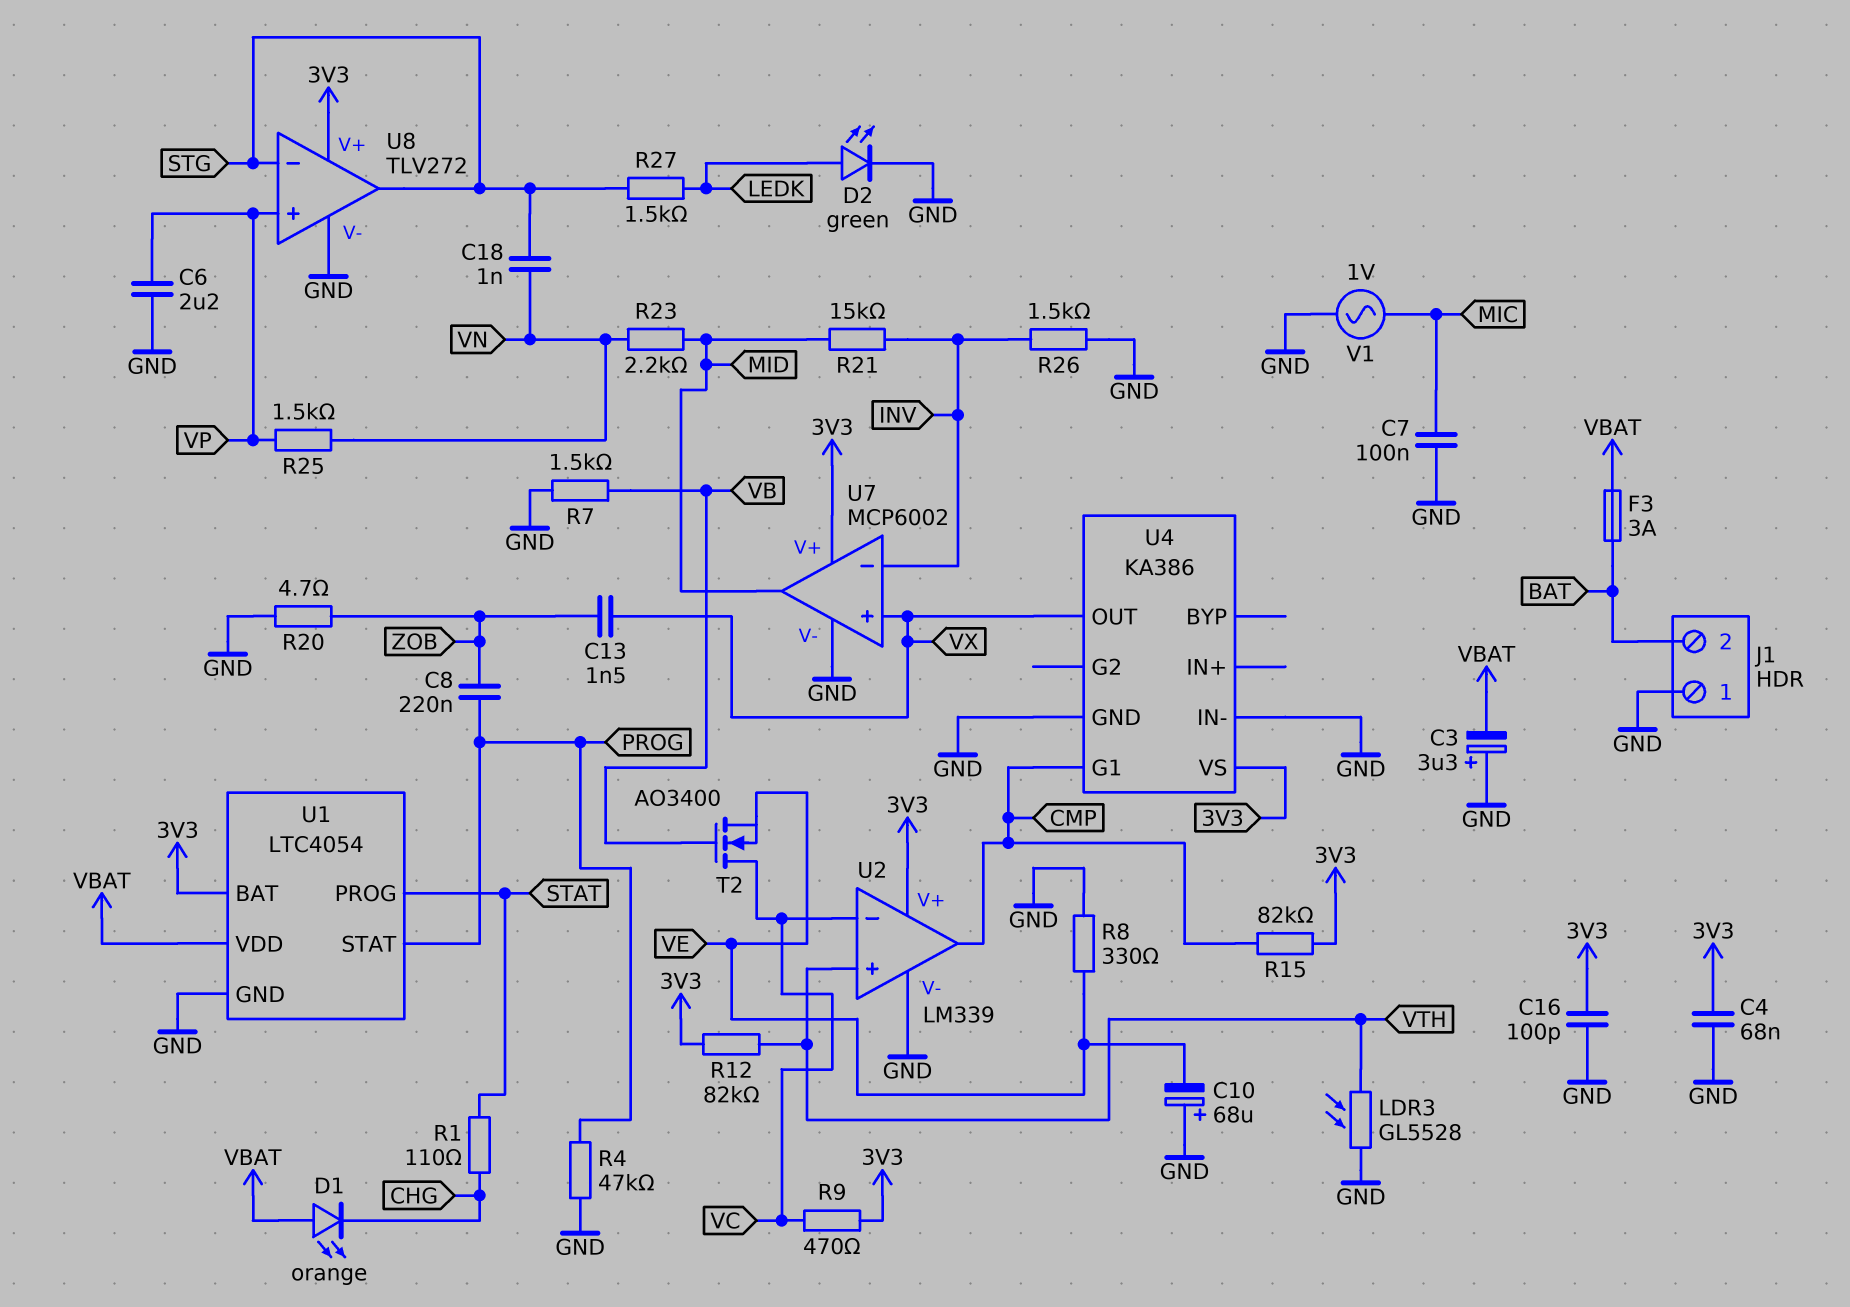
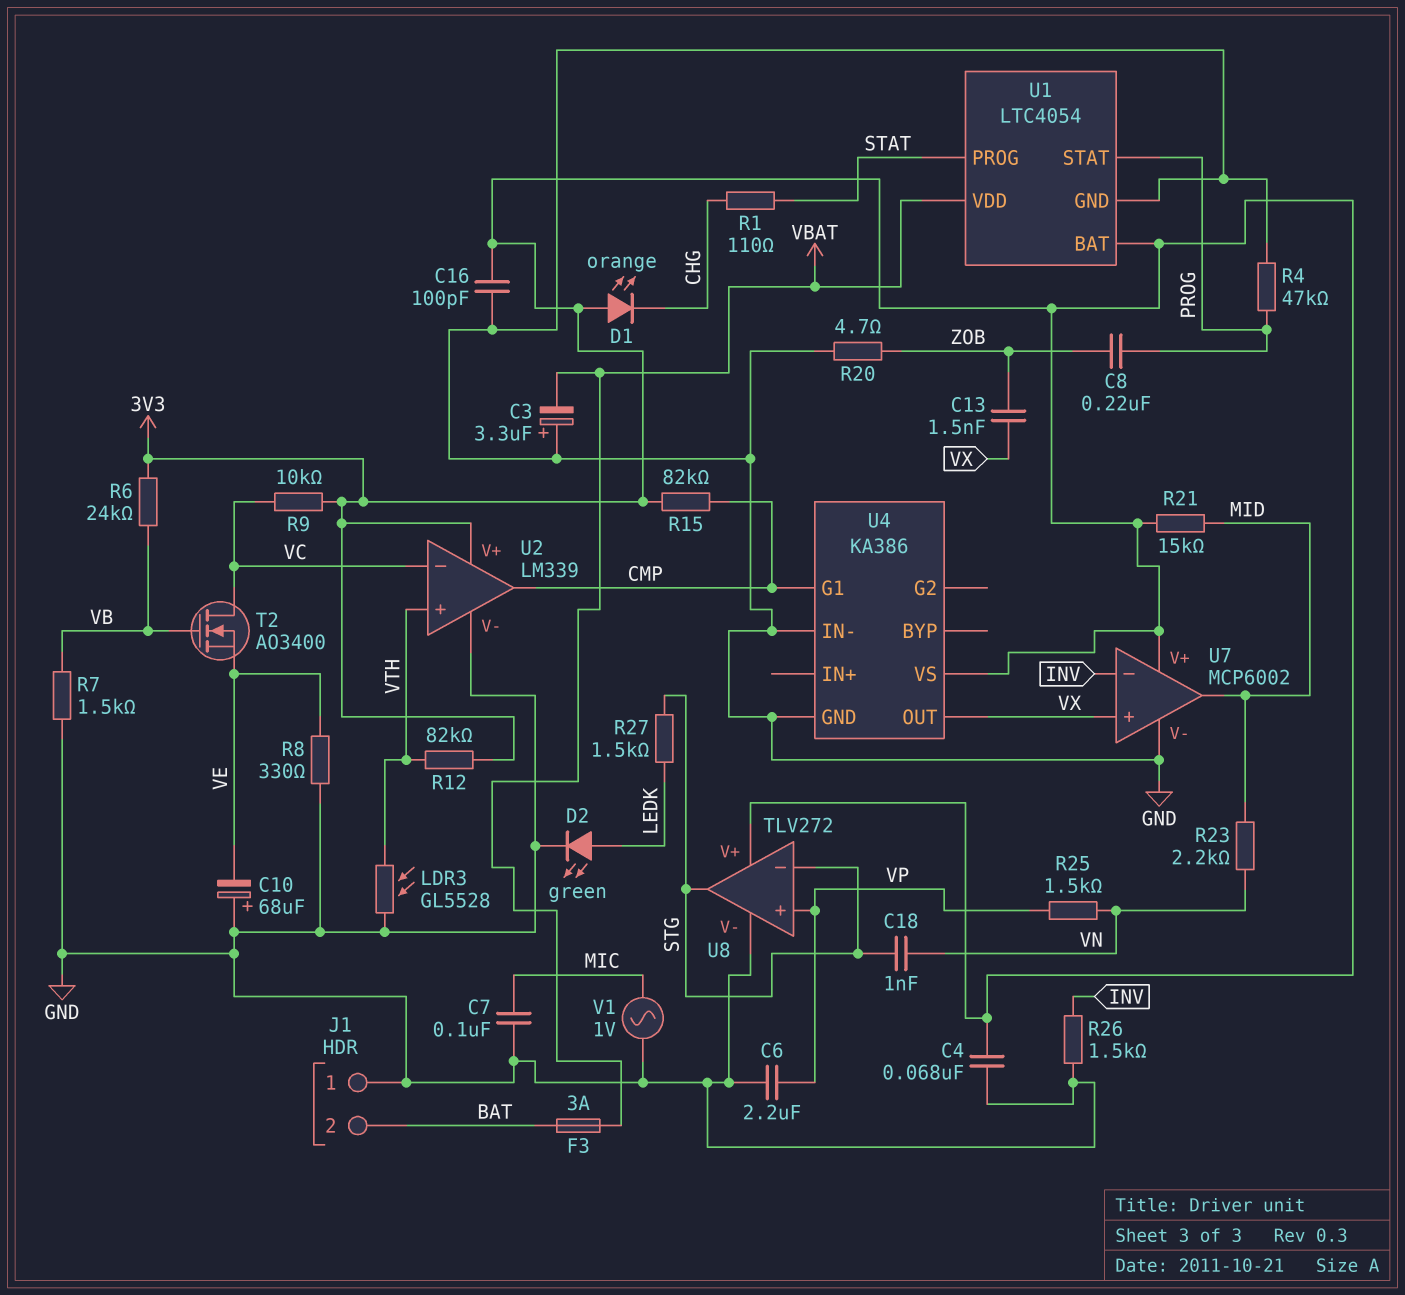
D1: LED orange (A VBAT, K CHG) -> LED orange (A 3V3, K CHG)
R6: none -> 24k (3V3, VB)
R9: 470 (3V3, VC) -> 10k (3V3, VC)
R21: 15k (INV, MID) -> 15k (3V3, MID)

